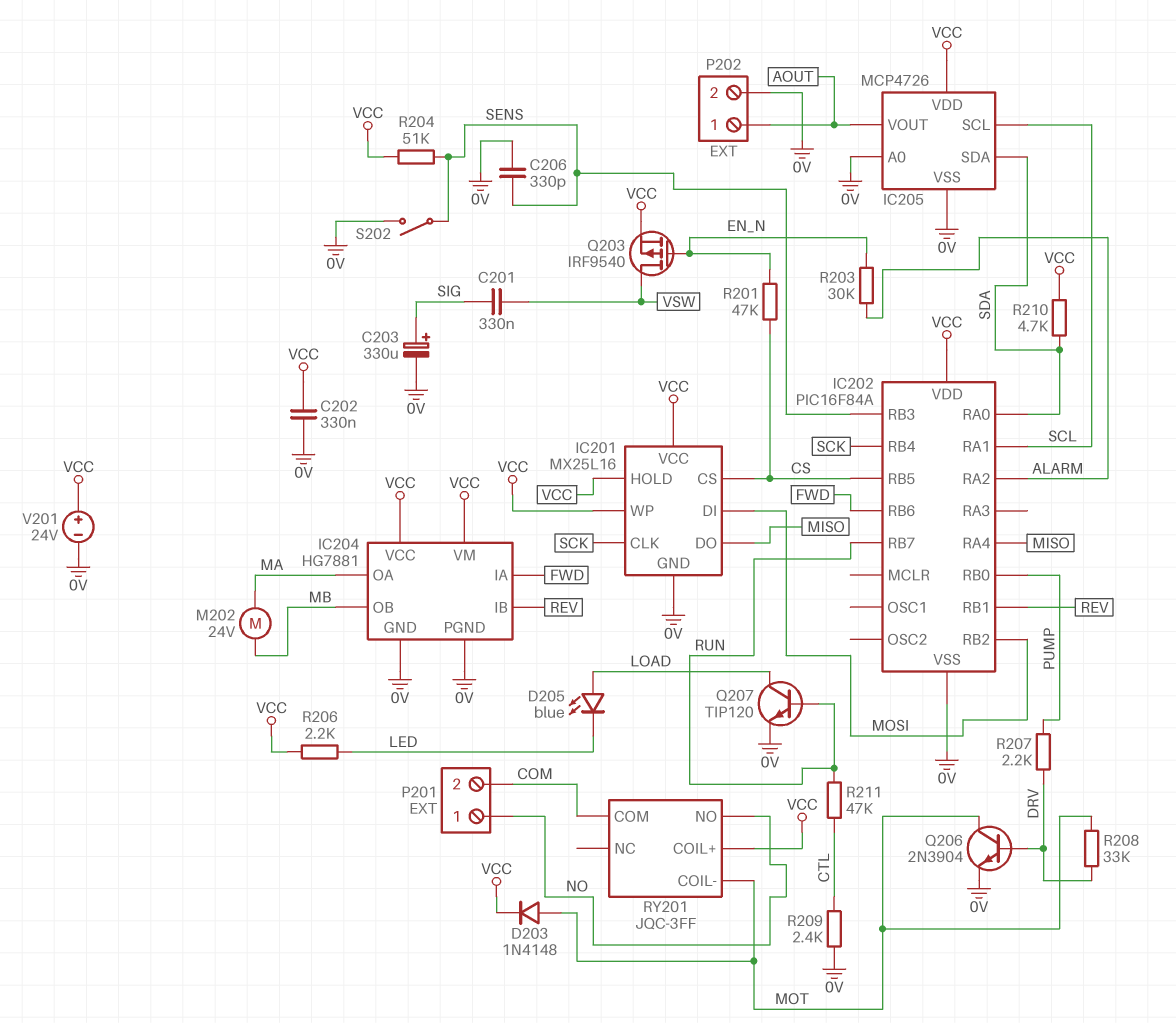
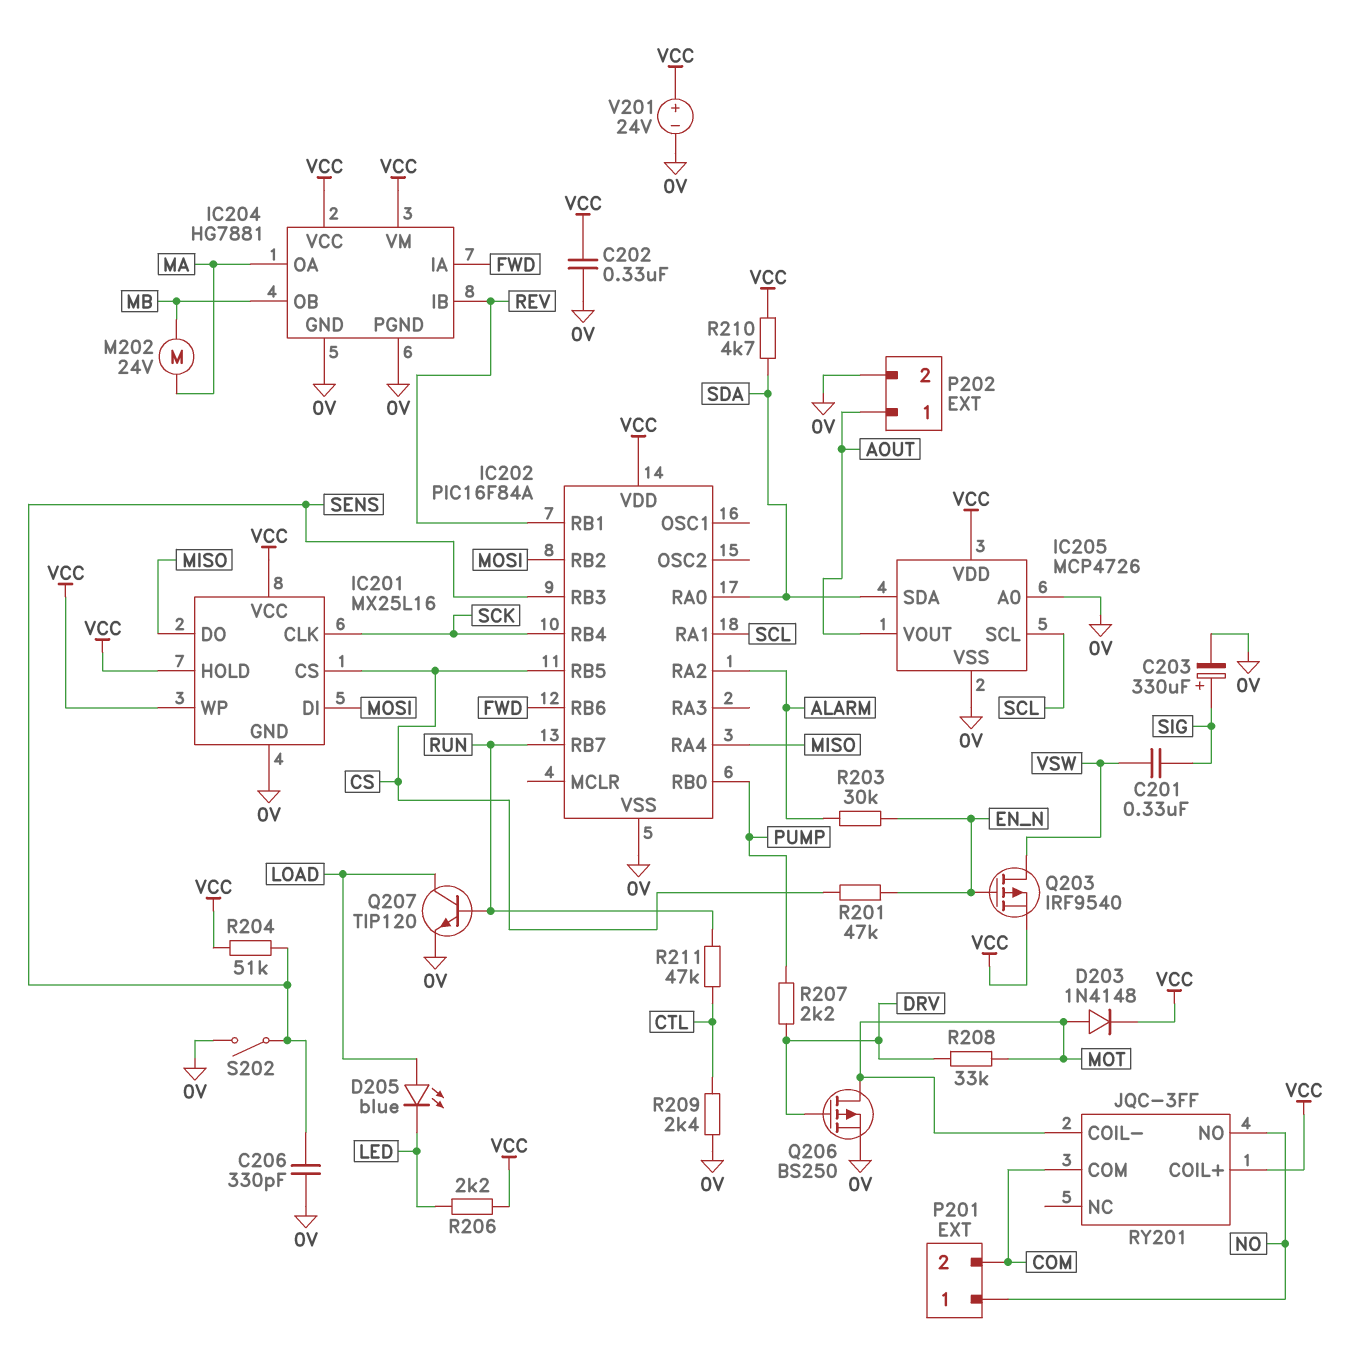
Q206: NPN 2N3904 (B DRV, C MOT, E 0V) -> PMOS BS250 (G DRV, D MOT, S 0V)

